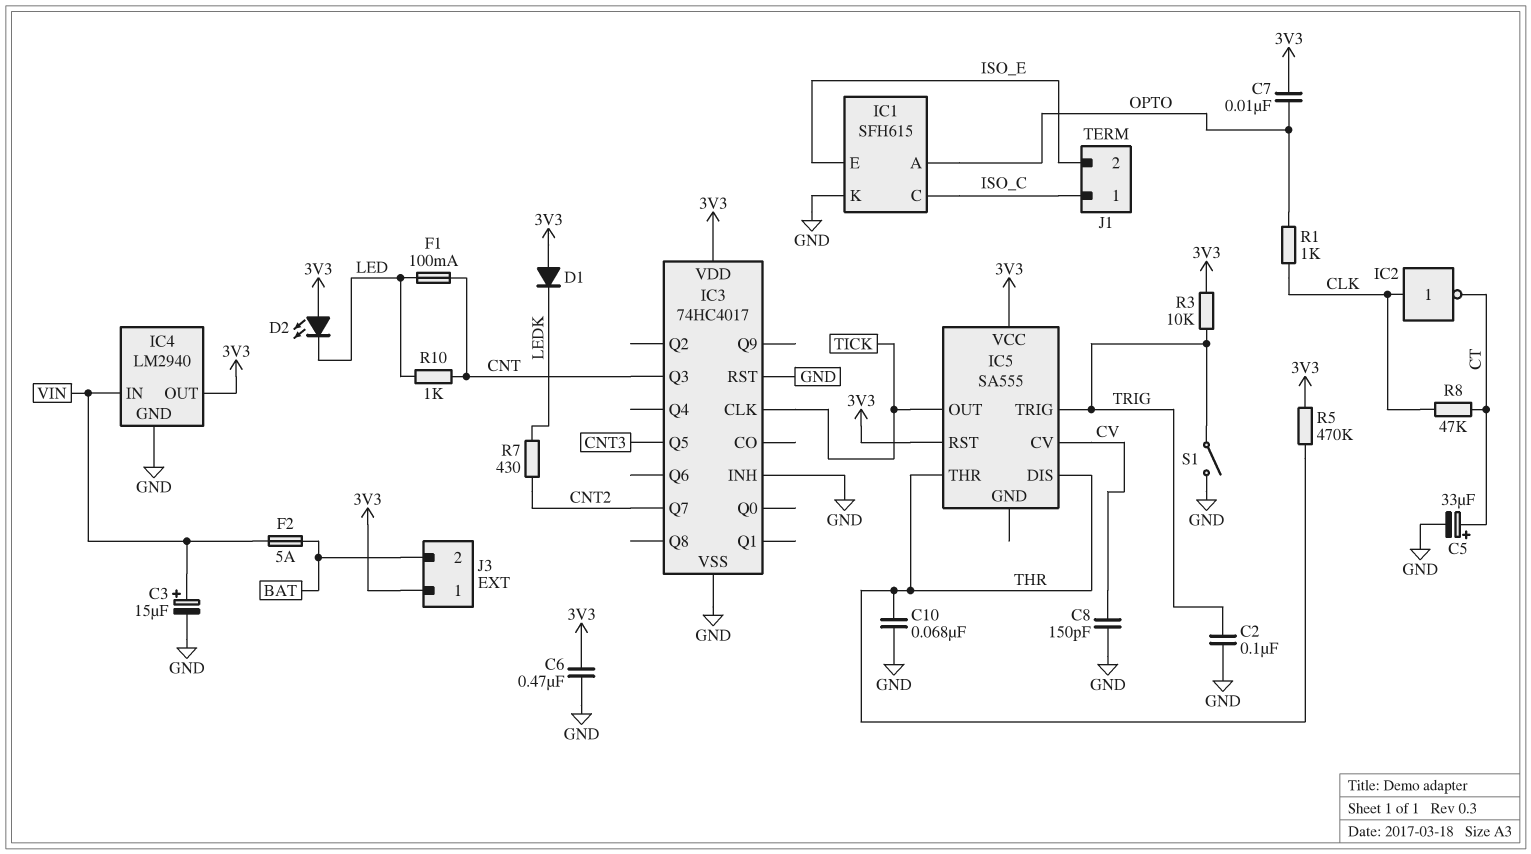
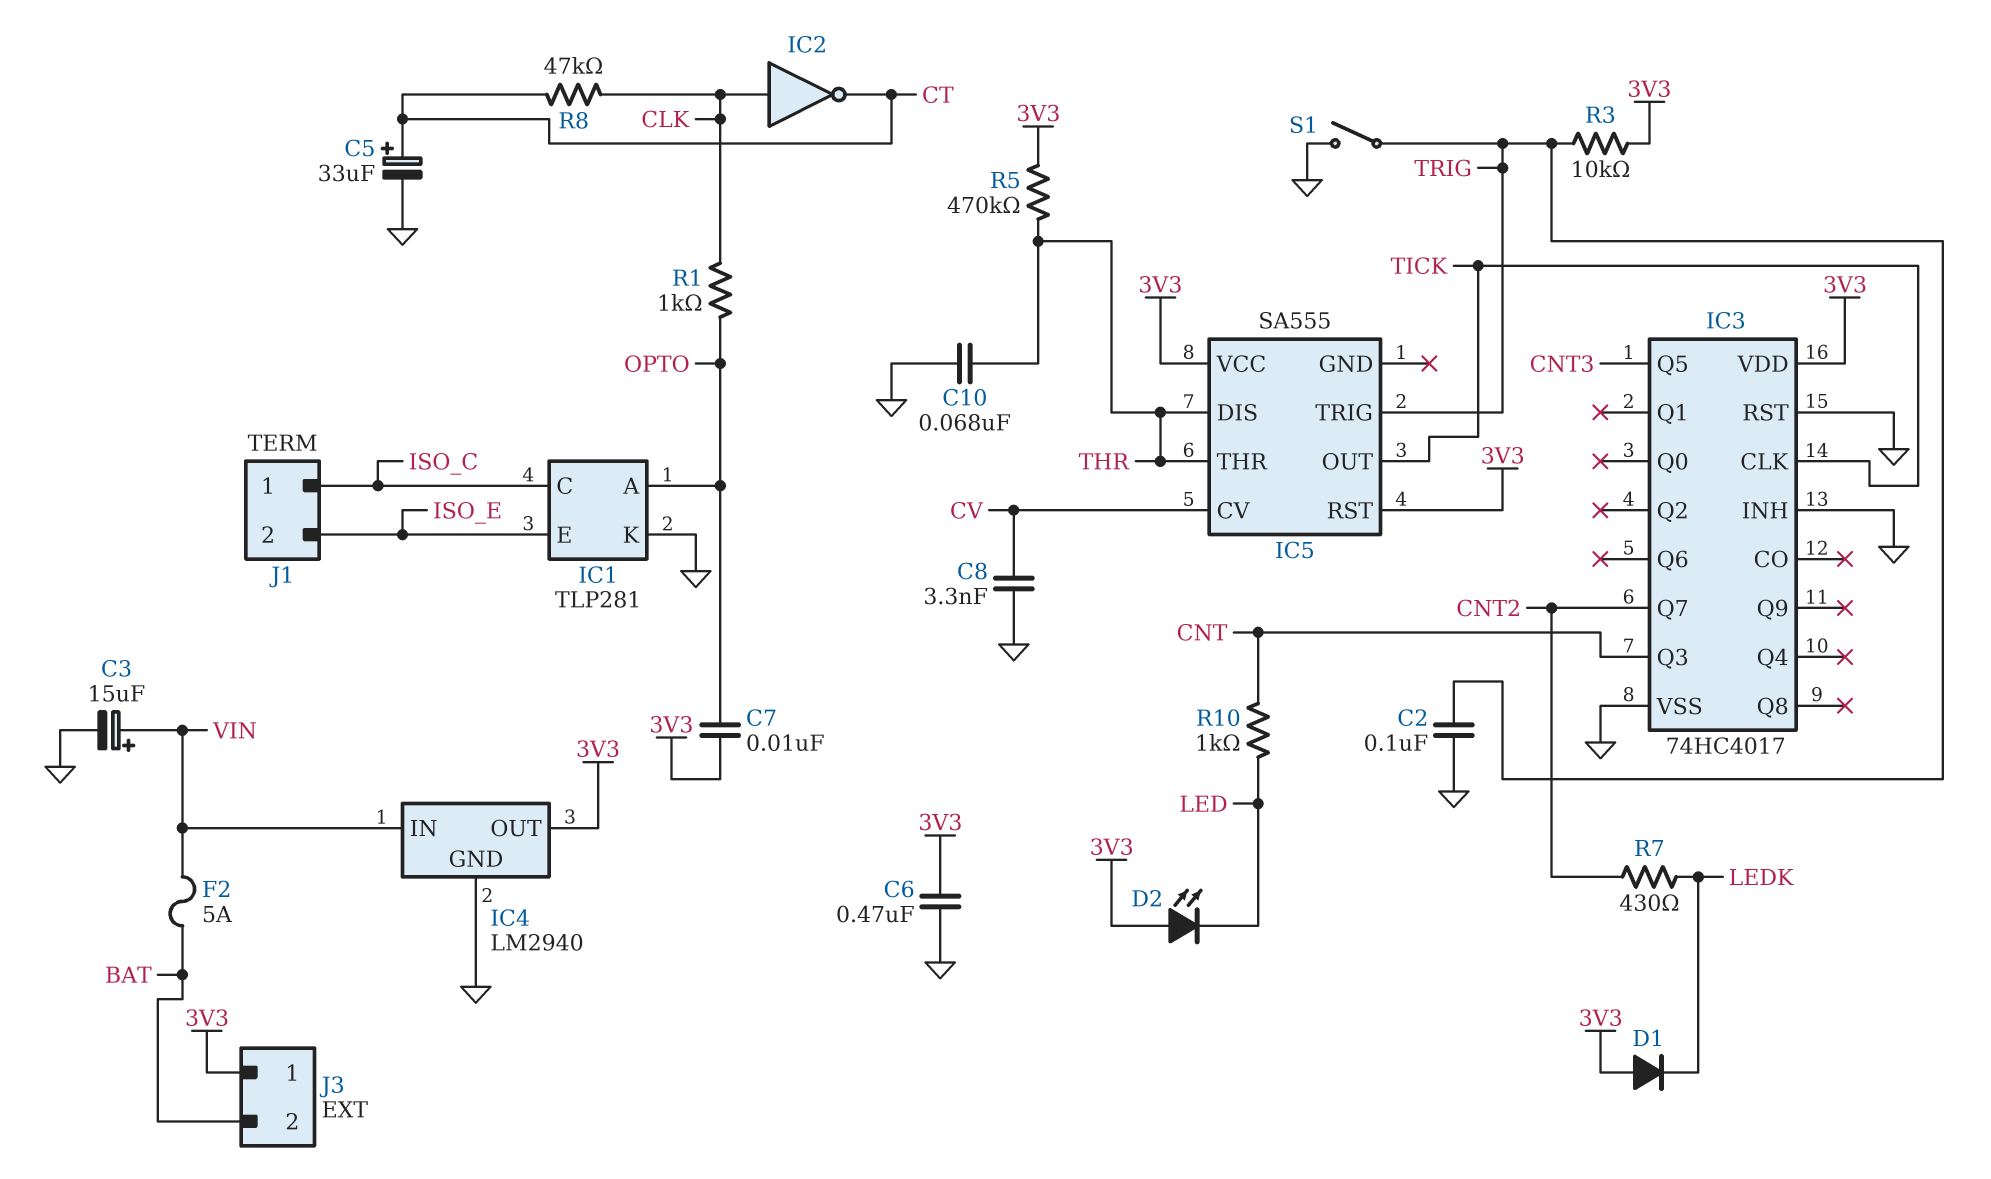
C8: 150pF (CV, GND) -> 3.3nF (CV, GND)
F1: 100mA (CNT, LED) -> none
IC1: SFH615 -> TLP281

